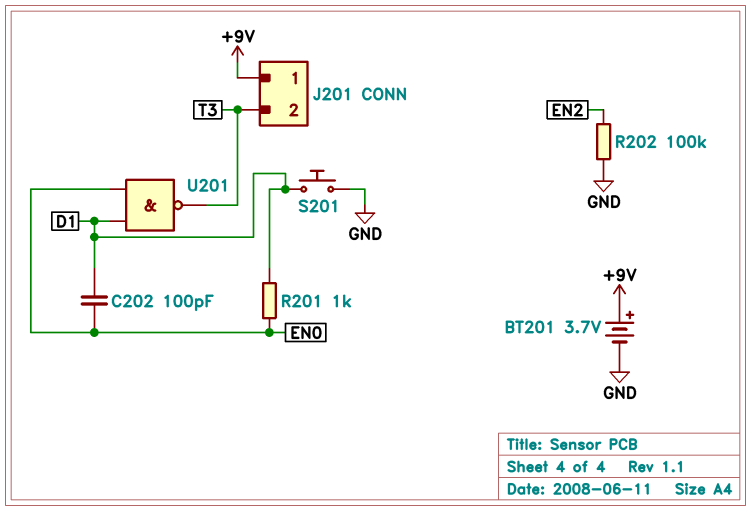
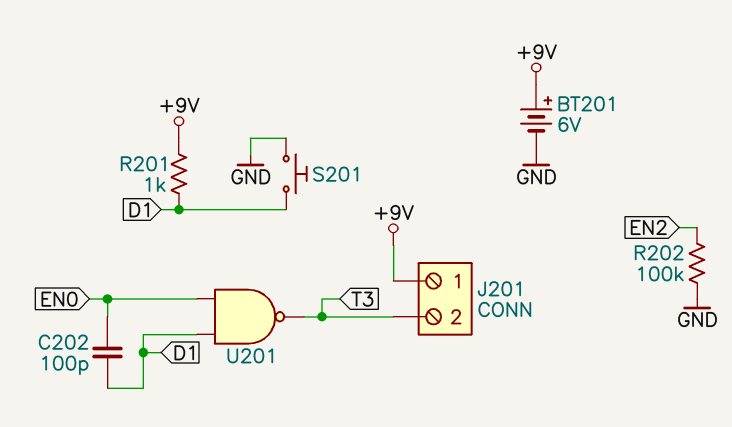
BT201: 3.7V (plus +9V, minus GND) -> 6V (plus +9V, minus GND)
R201: 1k (D1, EN0) -> 1k (+9V, D1)

